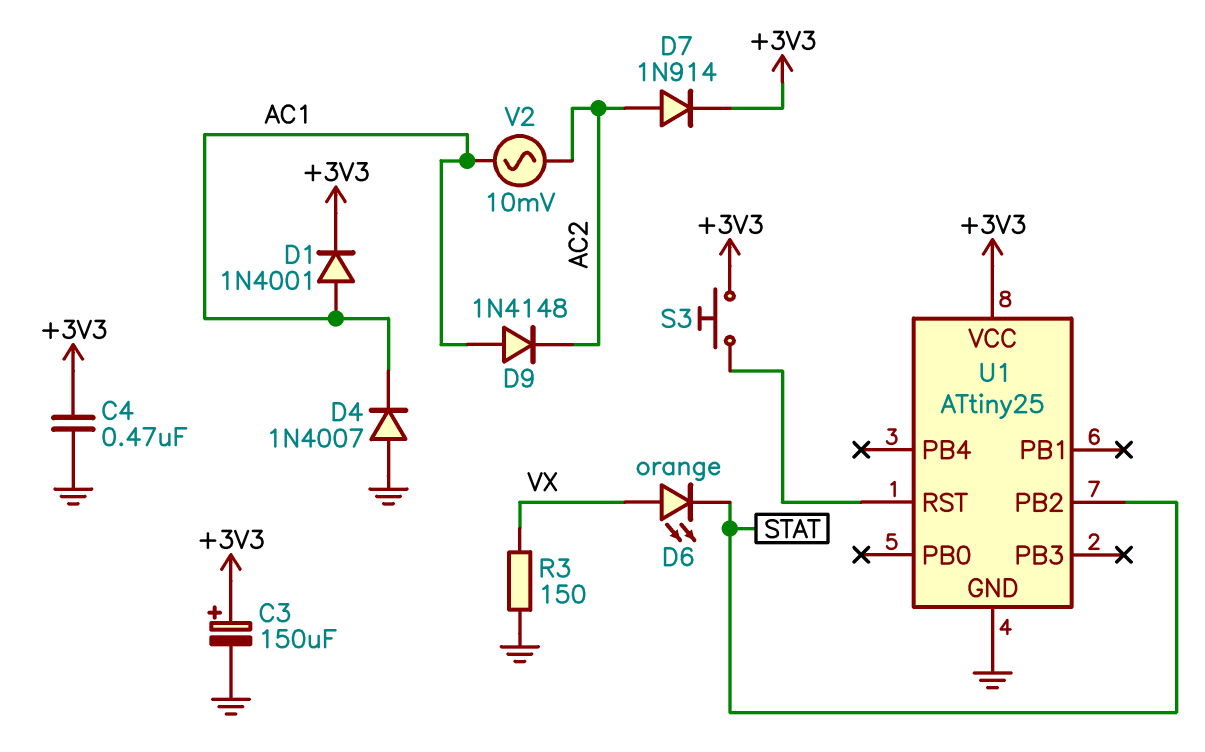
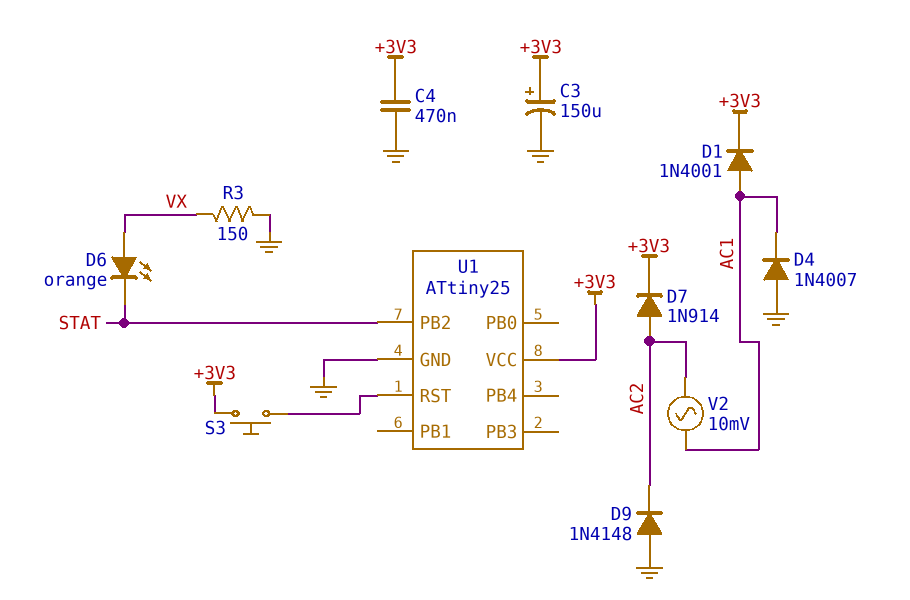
D9: diode 1N4148 (A AC1, K AC2) -> diode 1N4148 (A GND, K AC2)

